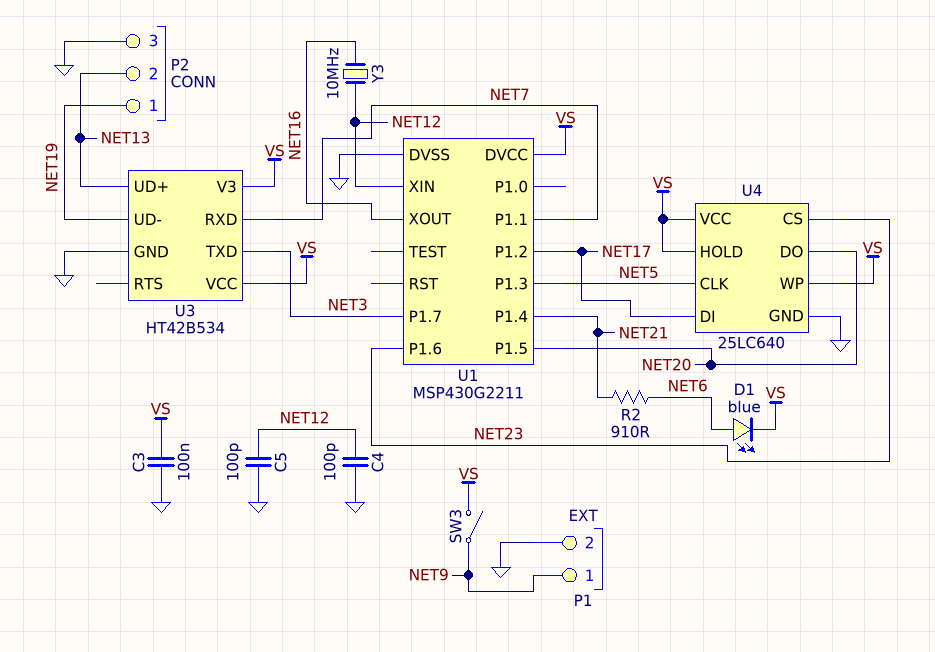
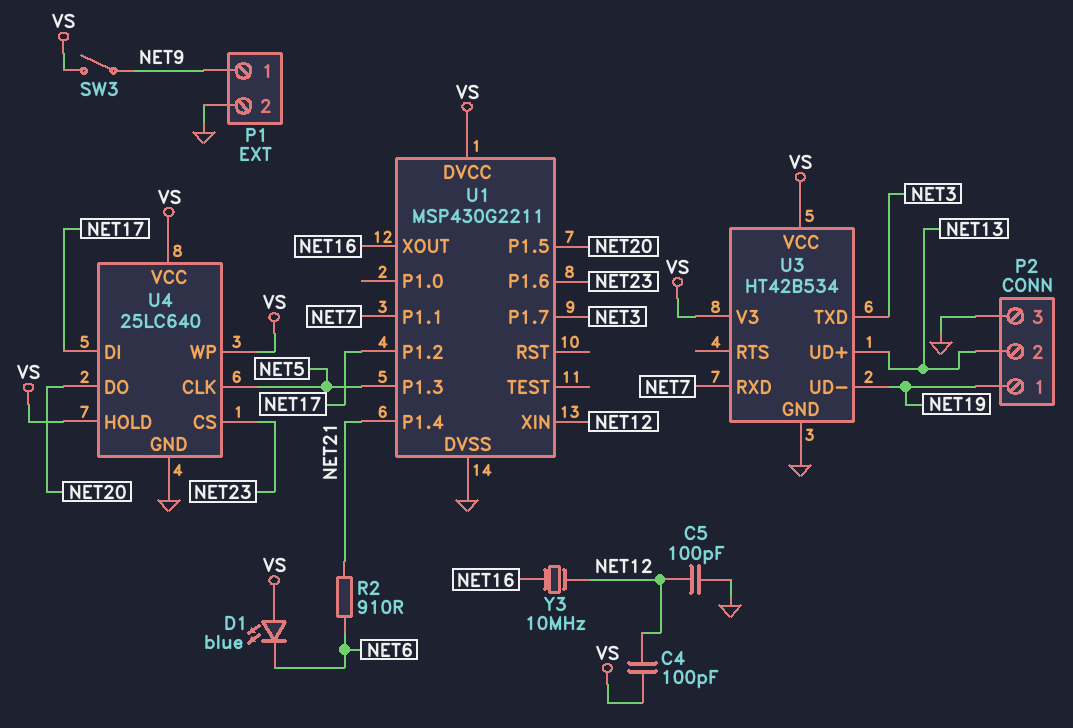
C3: 100nF (GND, VS) -> none
C4: 100pF (GND, NET12) -> 100pF (NET12, VS)
D1: LED blue (A NET6, K VS) -> LED blue (A VS, K NET6)

